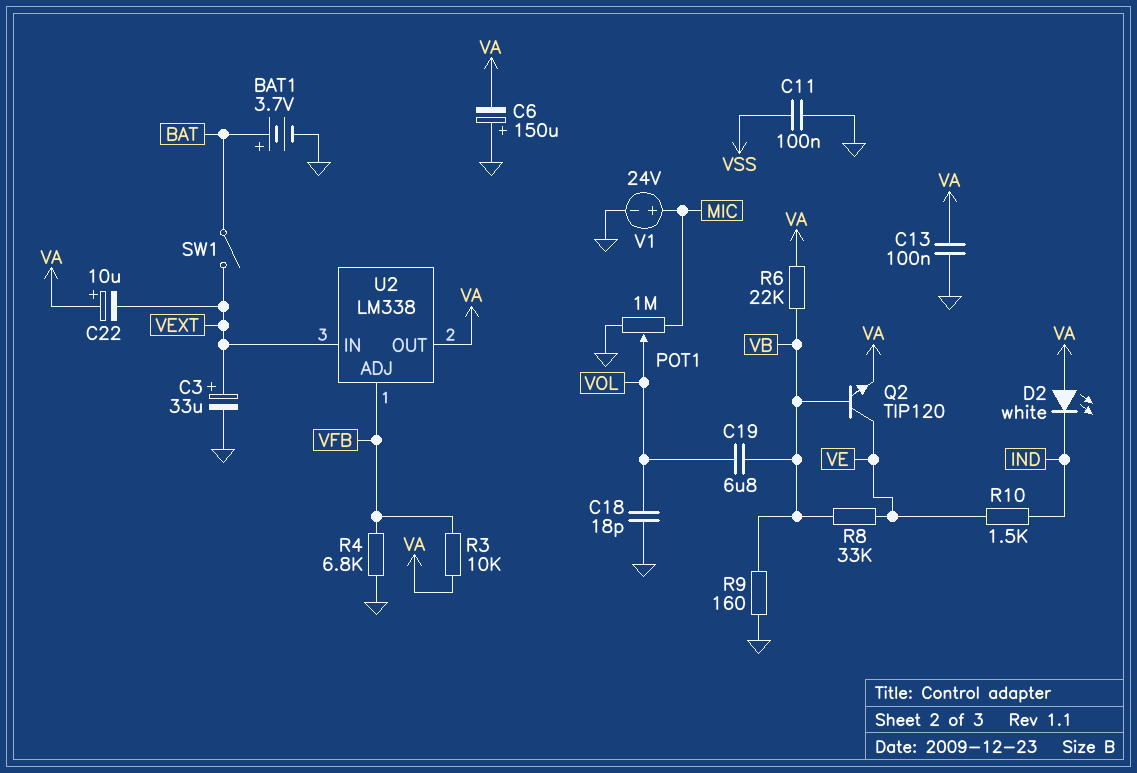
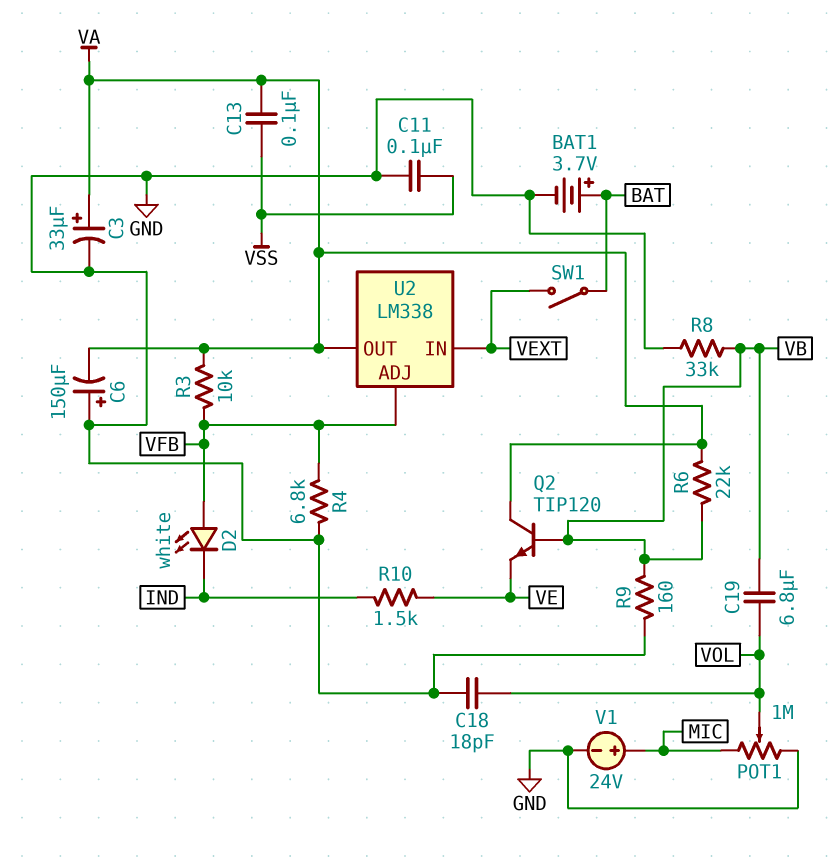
C3: 33uF (plus VEXT, minus GND) -> 33uF (plus VA, minus GND)
C13: 100nF (GND, VA) -> 100nF (VA, VSS)
C22: 10uF (plus VA, minus VEXT) -> none
D2: LED white (A VA, K IND) -> LED white (A VFB, K IND)
Q2: NPN TIP120 (B VB, C VE, E VA) -> NPN TIP120 (B VB, C VA, E VE)
R8: 33k (VB, VE) -> 33k (GND, VB)

